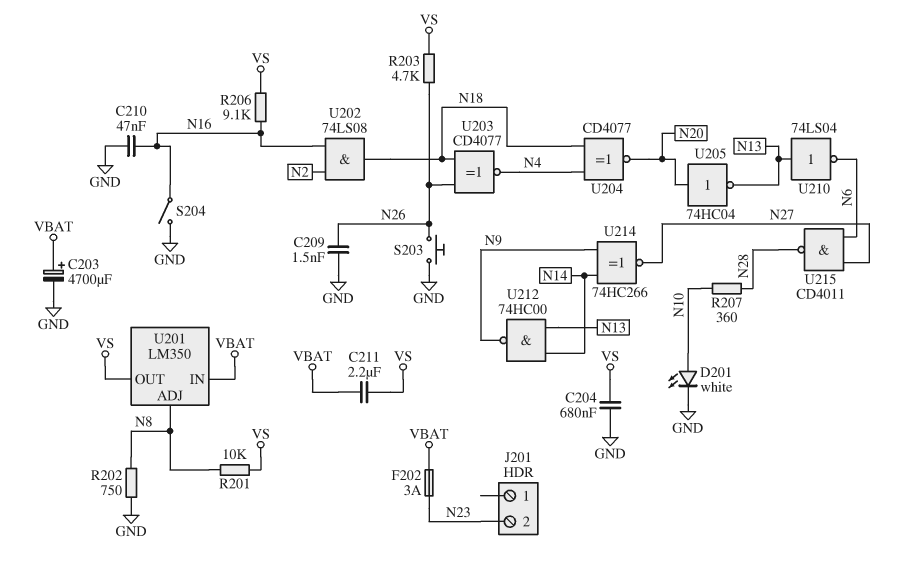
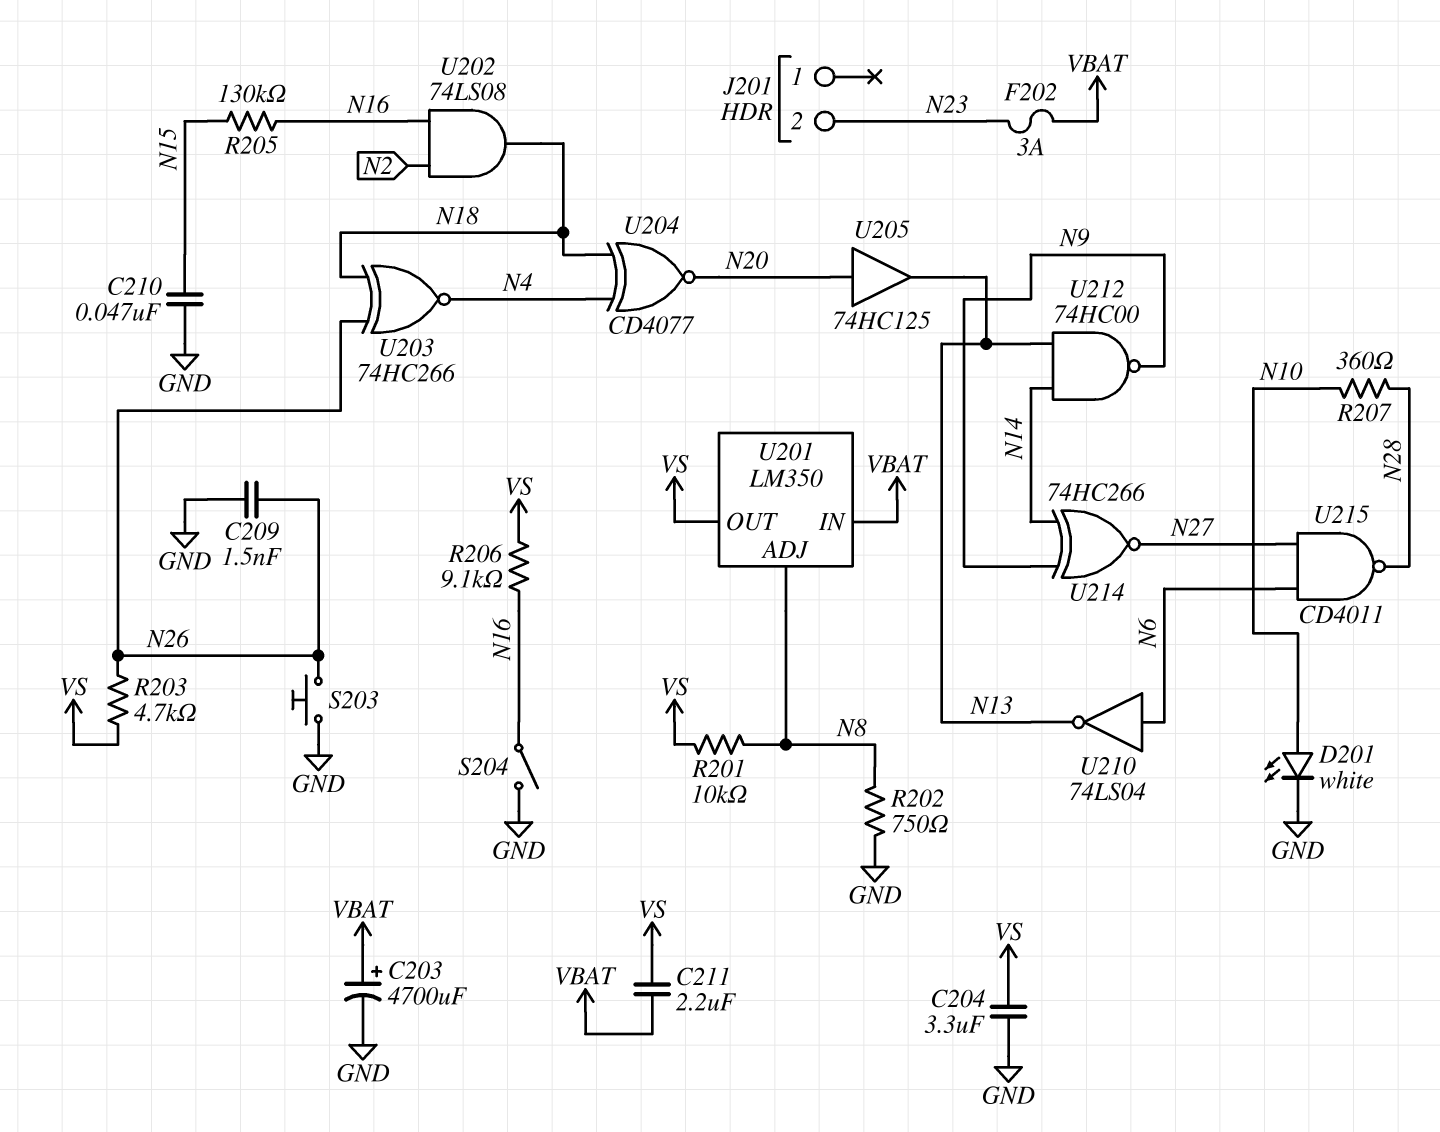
C204: 680nF (GND, VS) -> 3.3uF (GND, VS)
C210: 47nF (GND, N16) -> 47nF (GND, N15)
R205: none -> 130k (N15, N16)
U203: XNOR CD4077 (in N18, in N26, out N4) -> XNOR 74HC266 (in N18, in N26, out N4)
U205: NOT 74HC04 (in N20, out N13) -> buffer 74HC125 (in N20, out N13)
U210: NOT 74LS04 (in N13, out N6) -> NOT 74LS04 (in N6, out N13)

